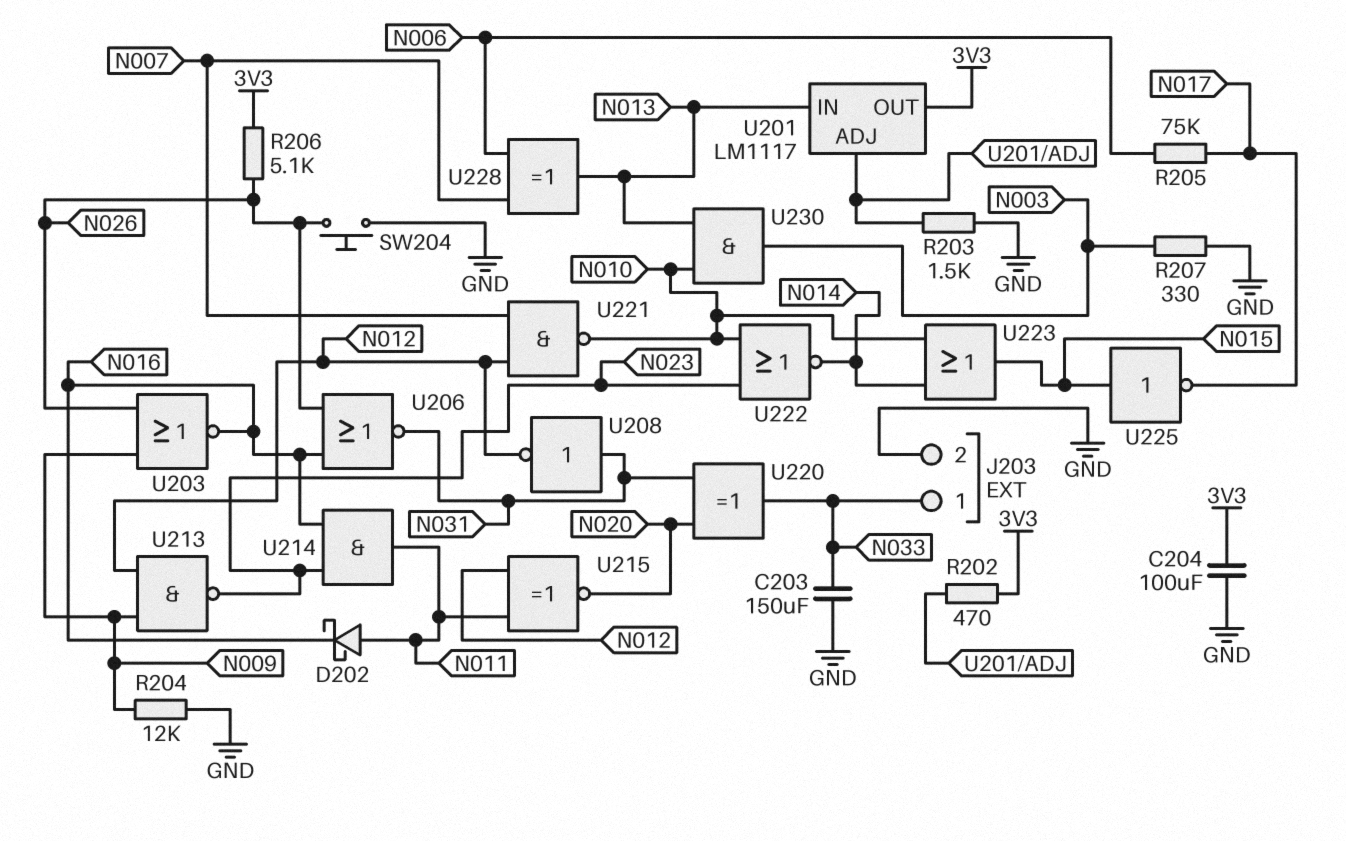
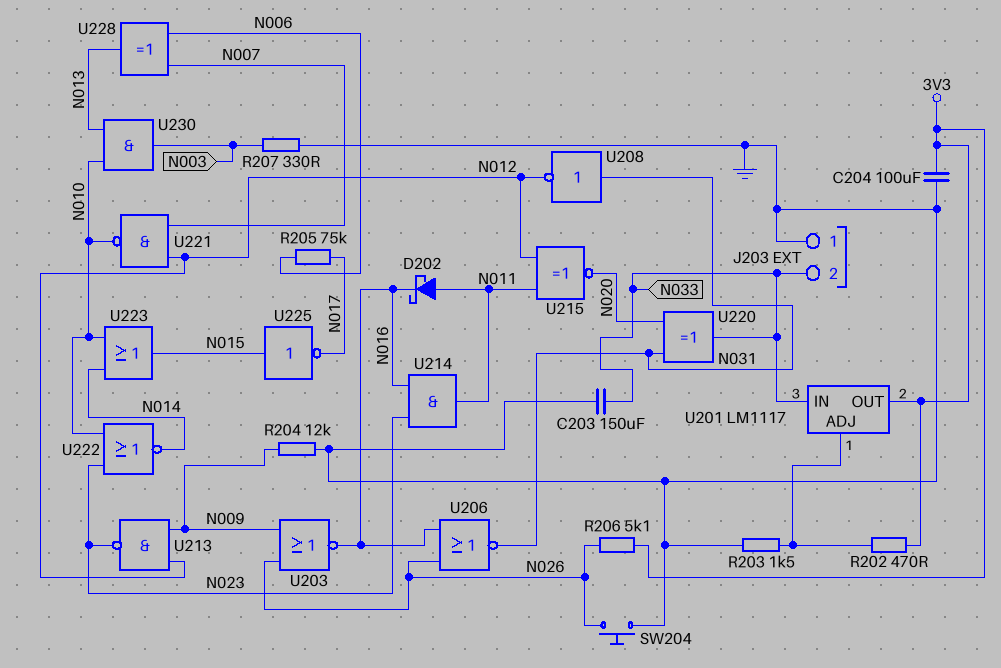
J203 pin 1: N033 -> GND
J203 pin 2: GND -> N033
U201 pin IN: N013 -> N033

